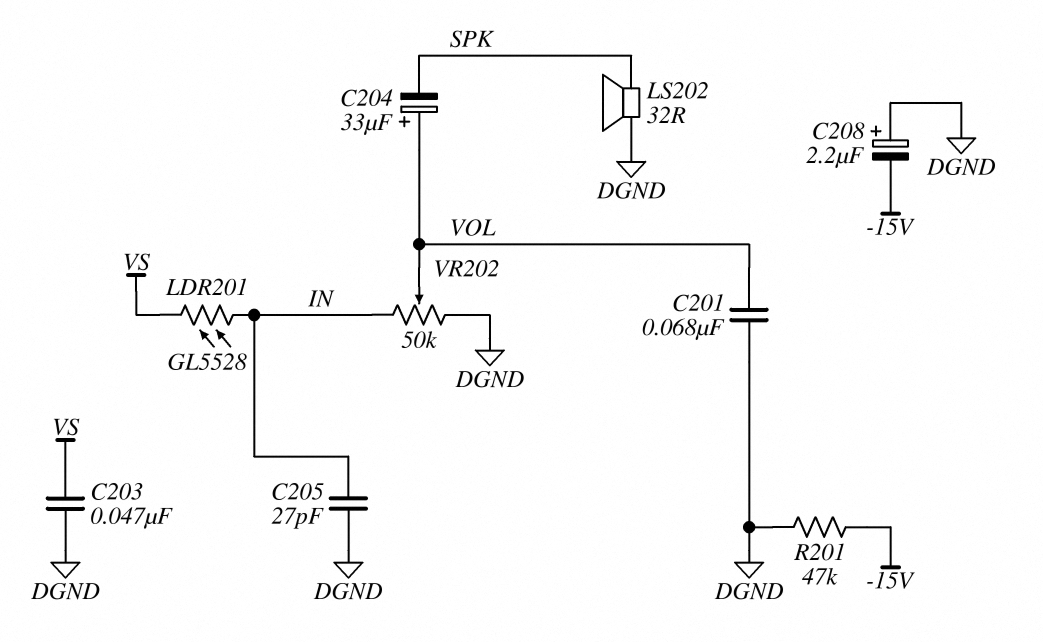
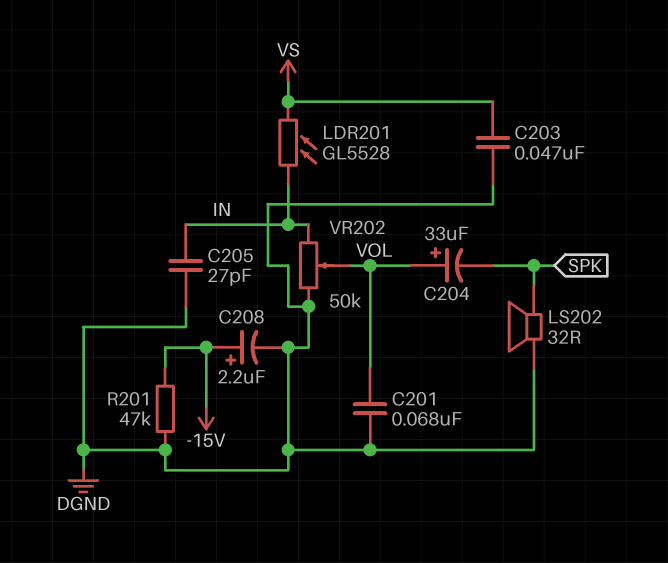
C208: 2.2uF (plus DGND, minus -15V) -> 2.2uF (plus -15V, minus DGND)

